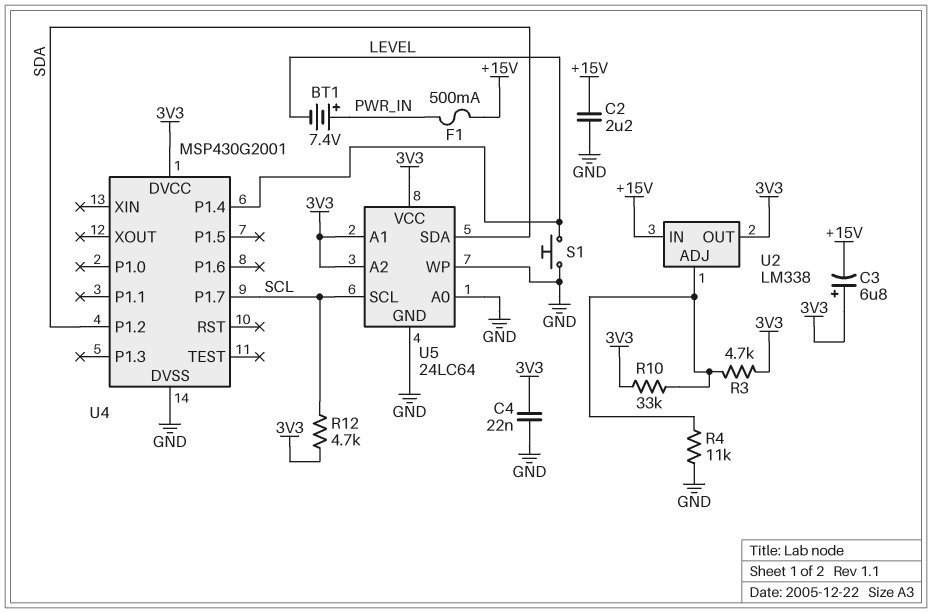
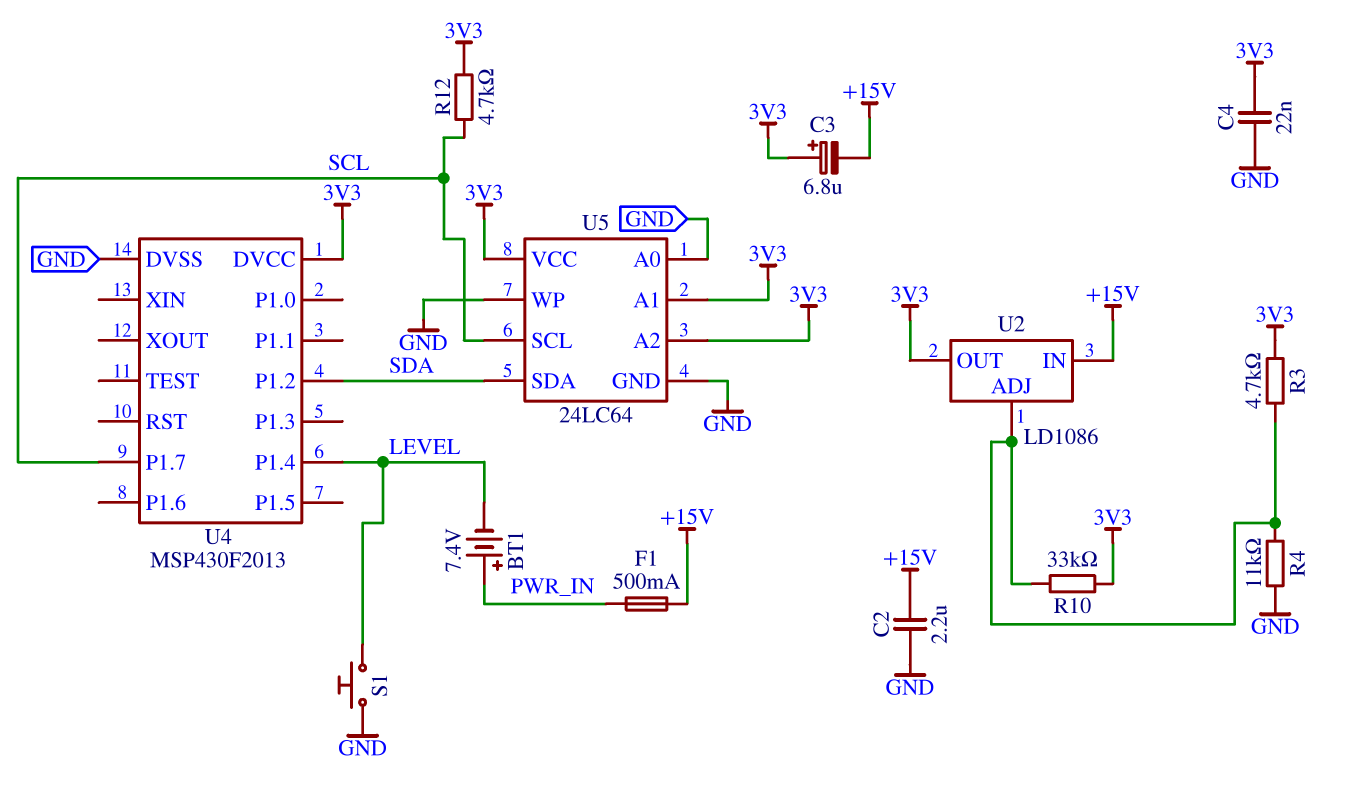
U2: LM338 -> LD1086
U4: MSP430G2001 -> MSP430F2013

